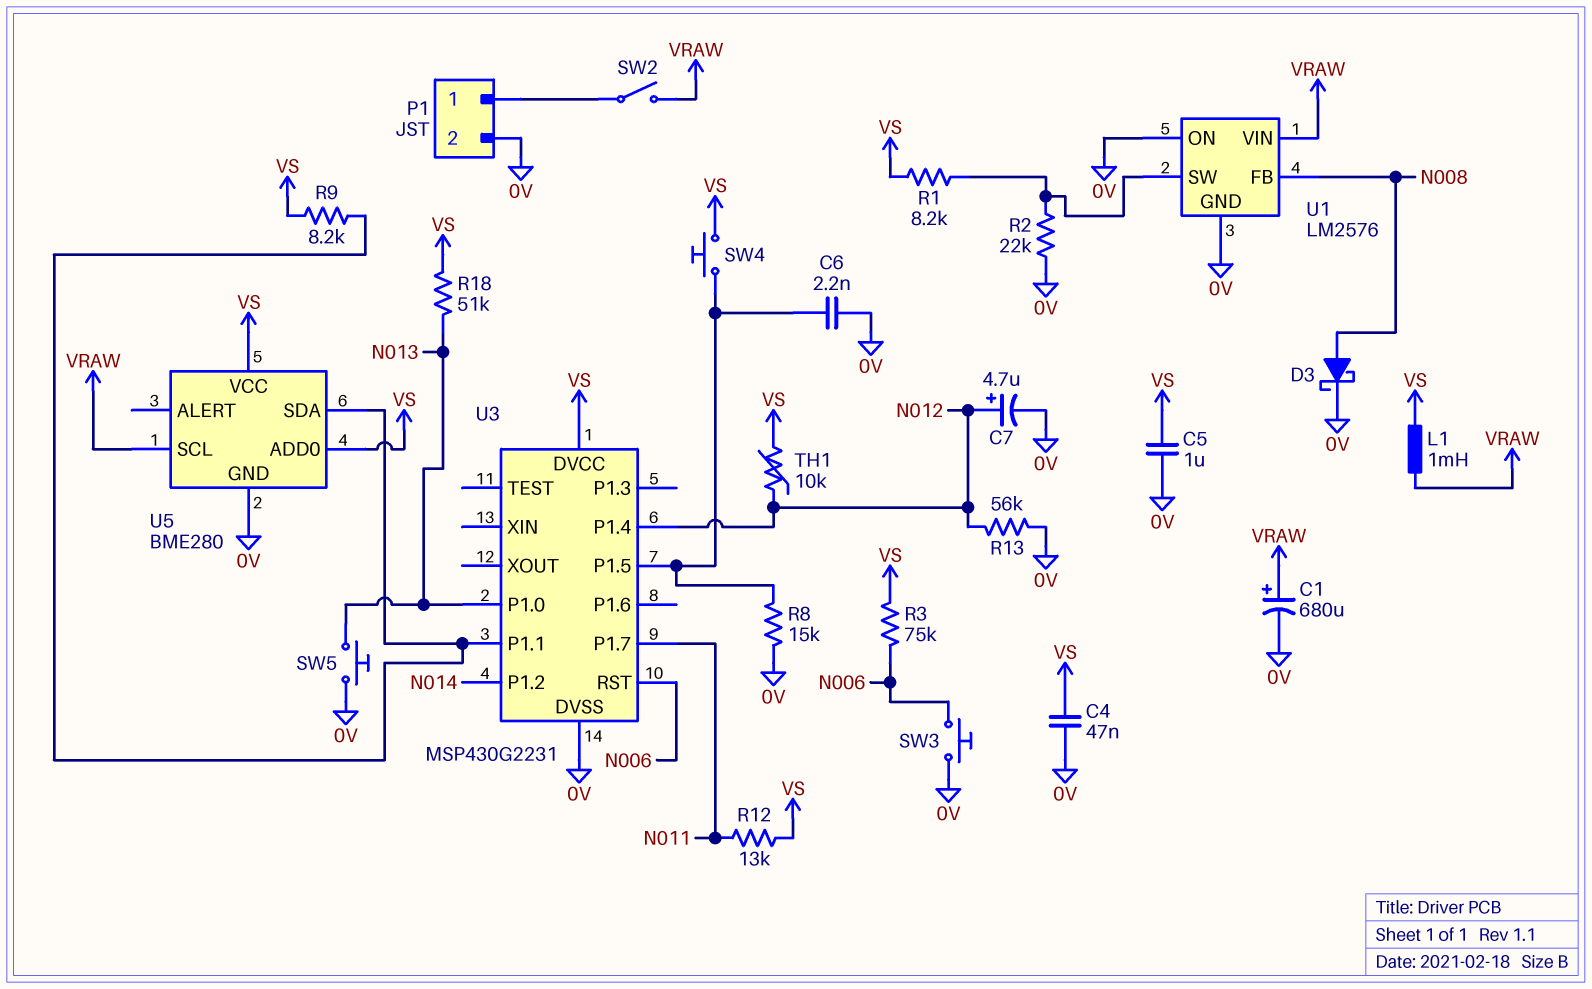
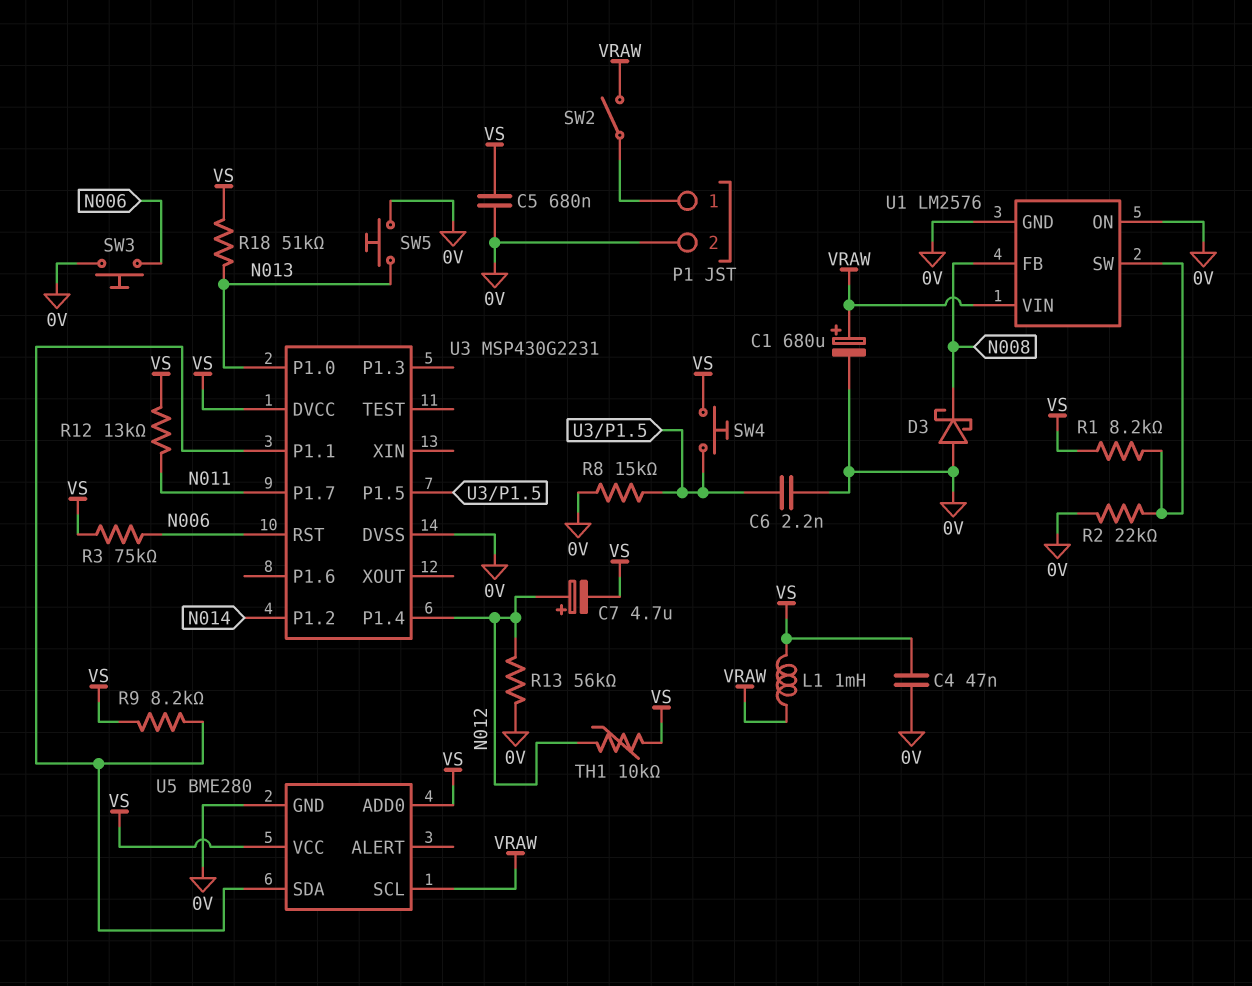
C5: 1uF (0V, VS) -> 680nF (0V, VS)
C7: 4.7uF (plus N012, minus 0V) -> 4.7uF (plus N012, minus VS)
D3: schottky (A N008, K 0V) -> schottky (A 0V, K N008)

